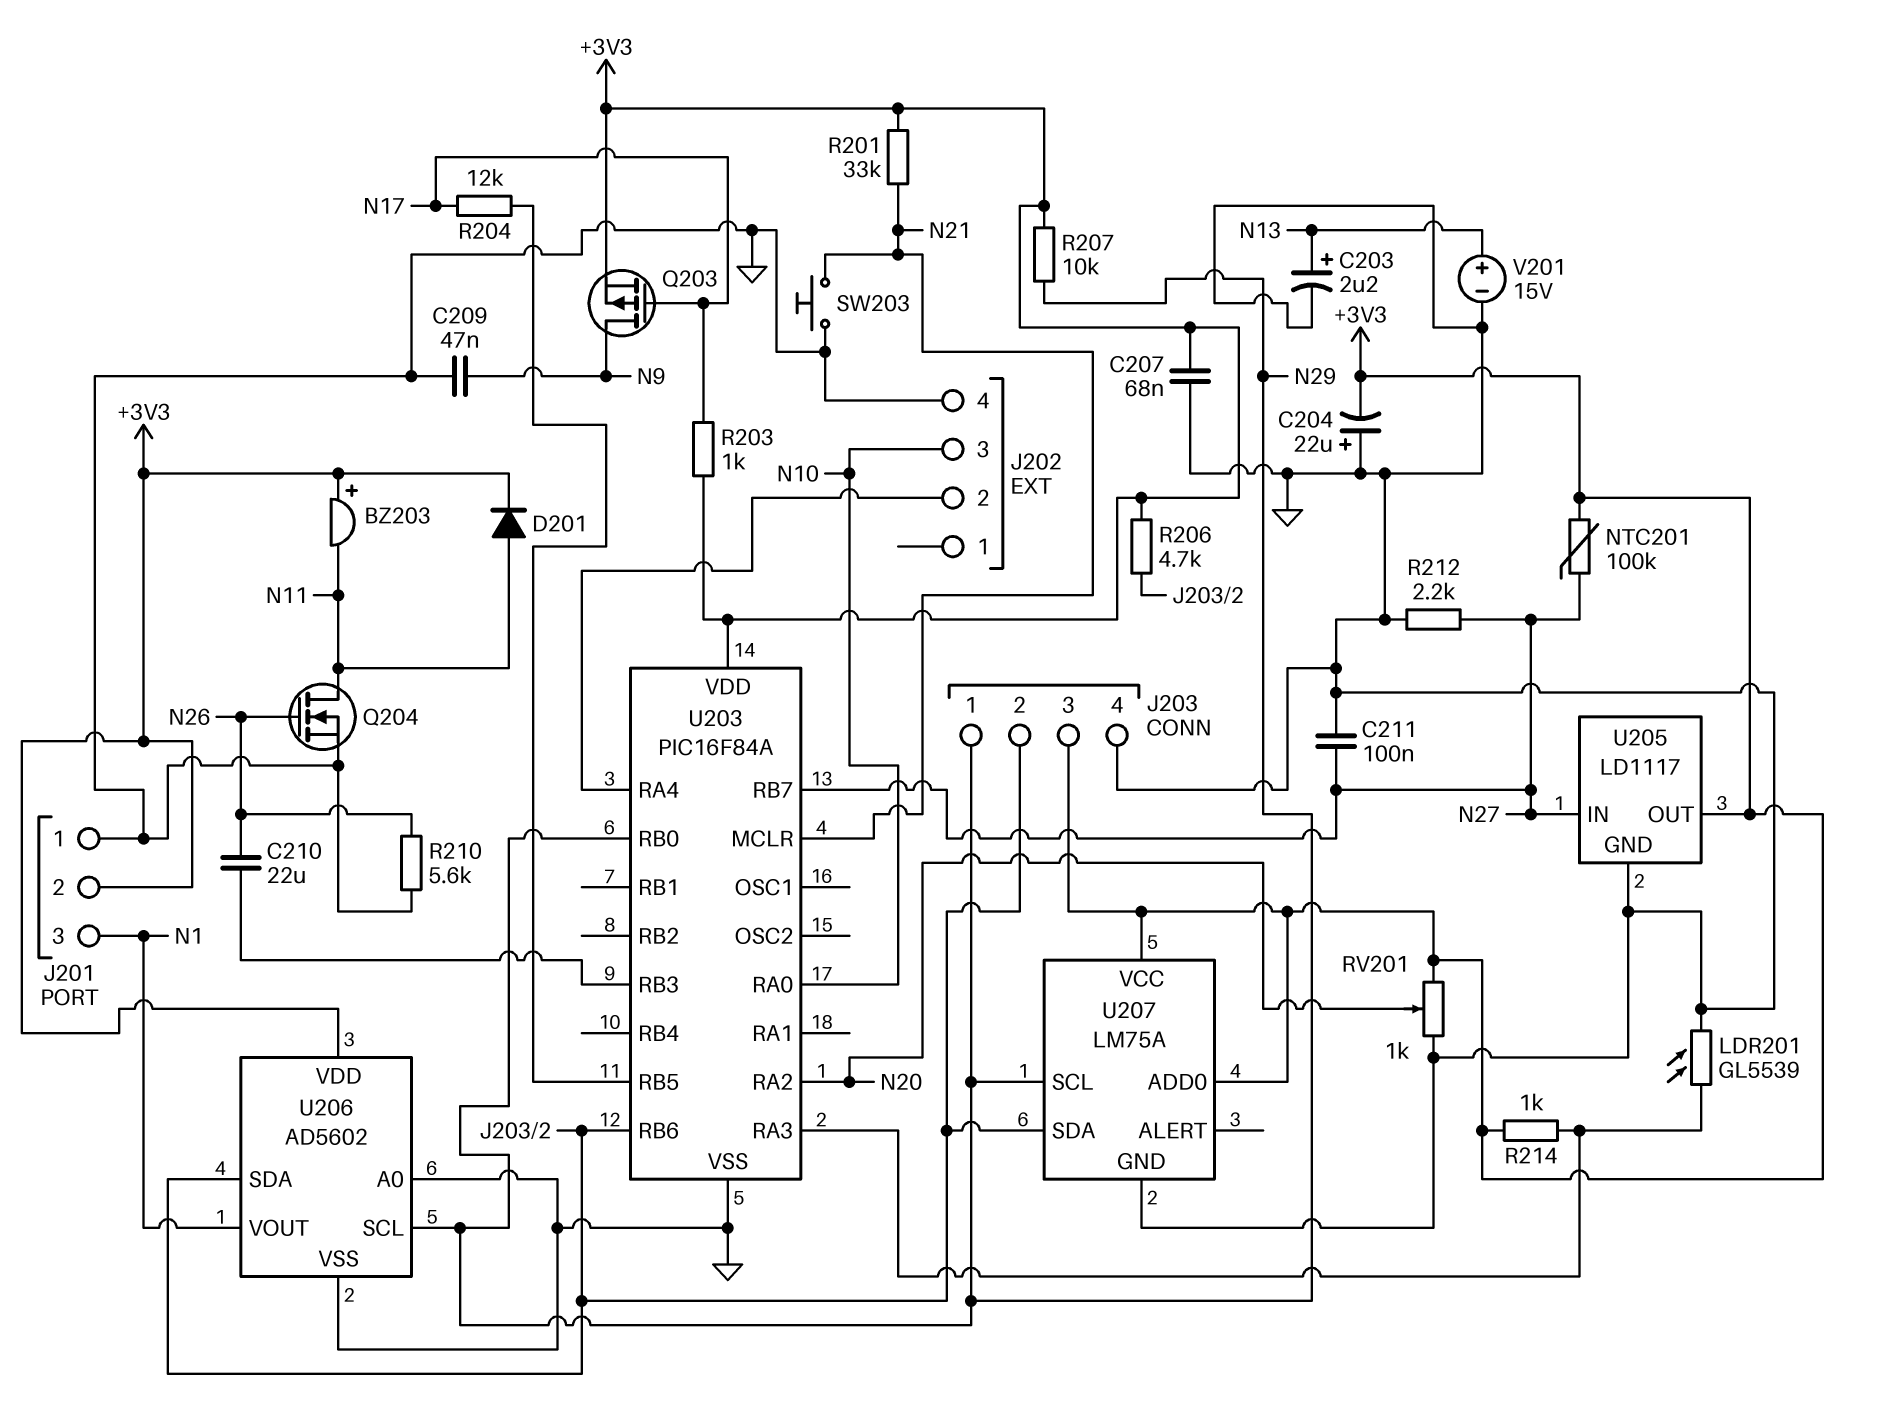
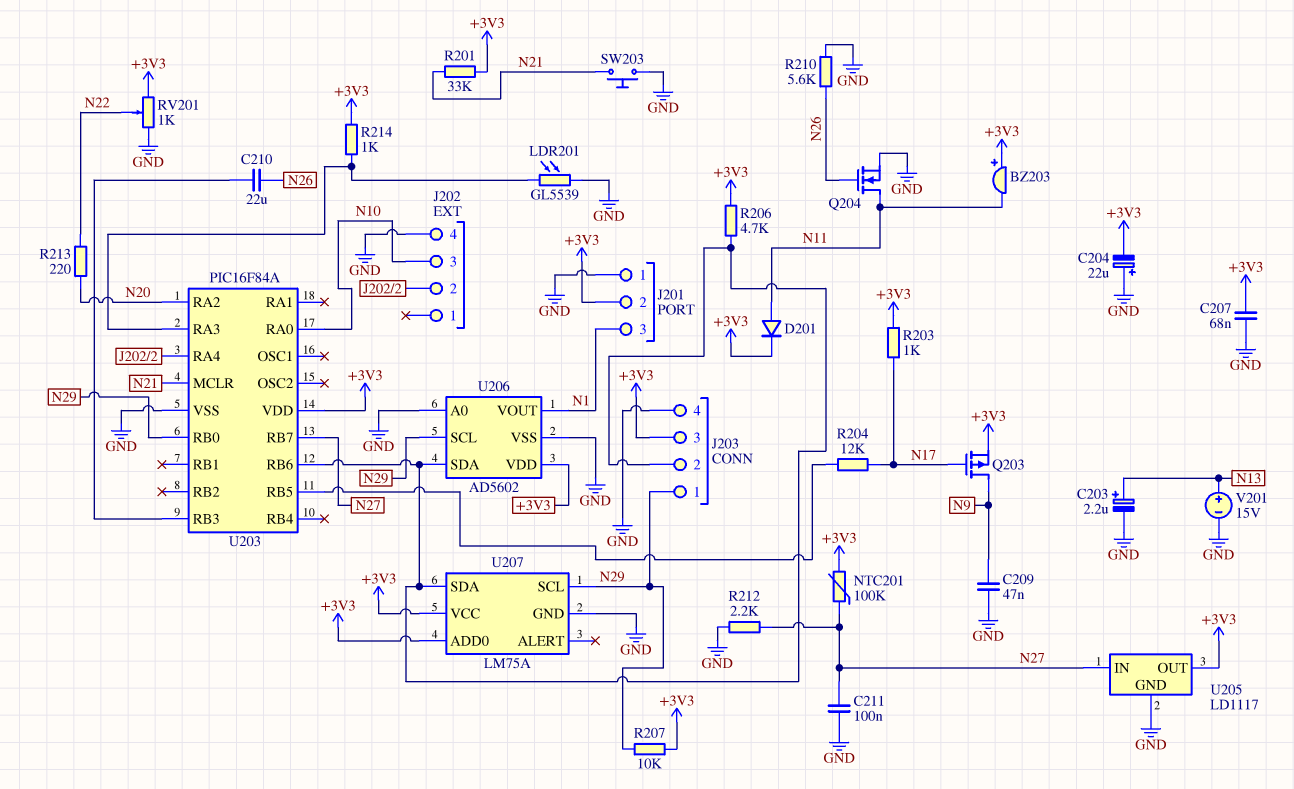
R213: none -> 220 (N20, N22)
RV201: 1k (+3V3, GND, wiper N20) -> 1k (+3V3, GND, wiper N22)

